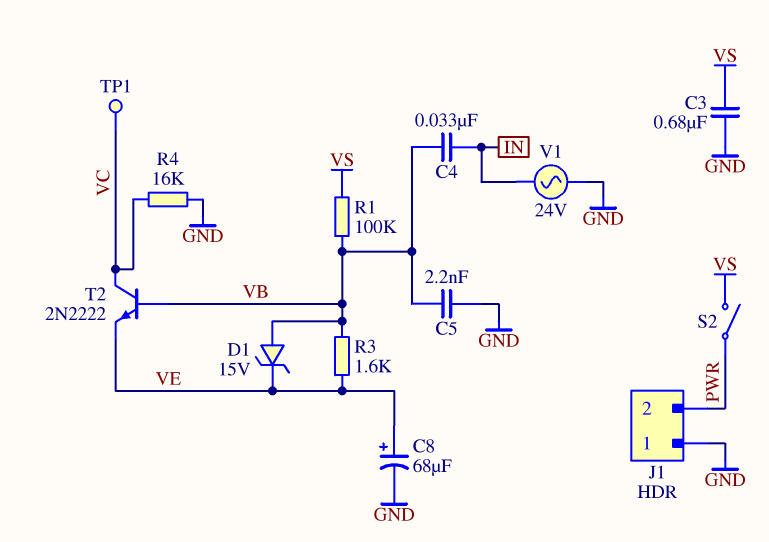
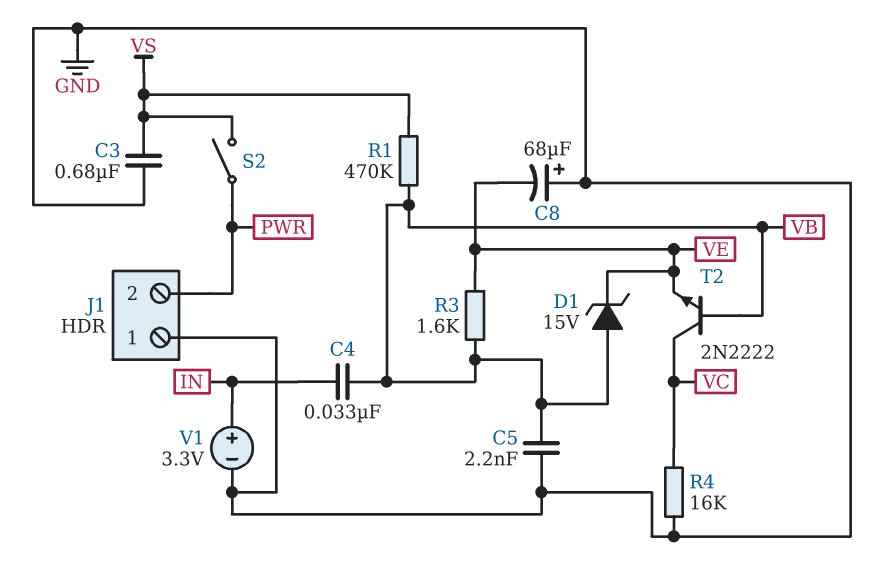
C8: 68uF (plus VE, minus GND) -> 68uF (plus GND, minus VE)
R1: 100k (VB, VS) -> 470k (VB, VS)
TP1: test point (VC) -> none
V1: AC 24V (GND, IN) -> 3.3V (plus IN, minus GND)

